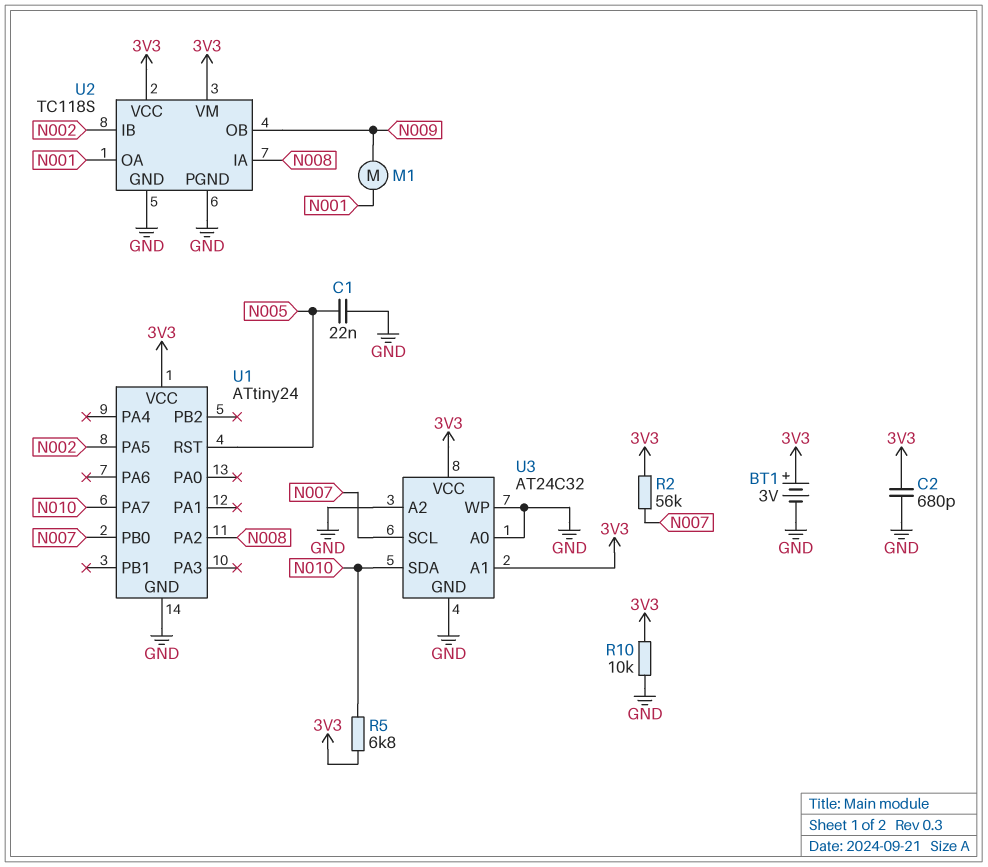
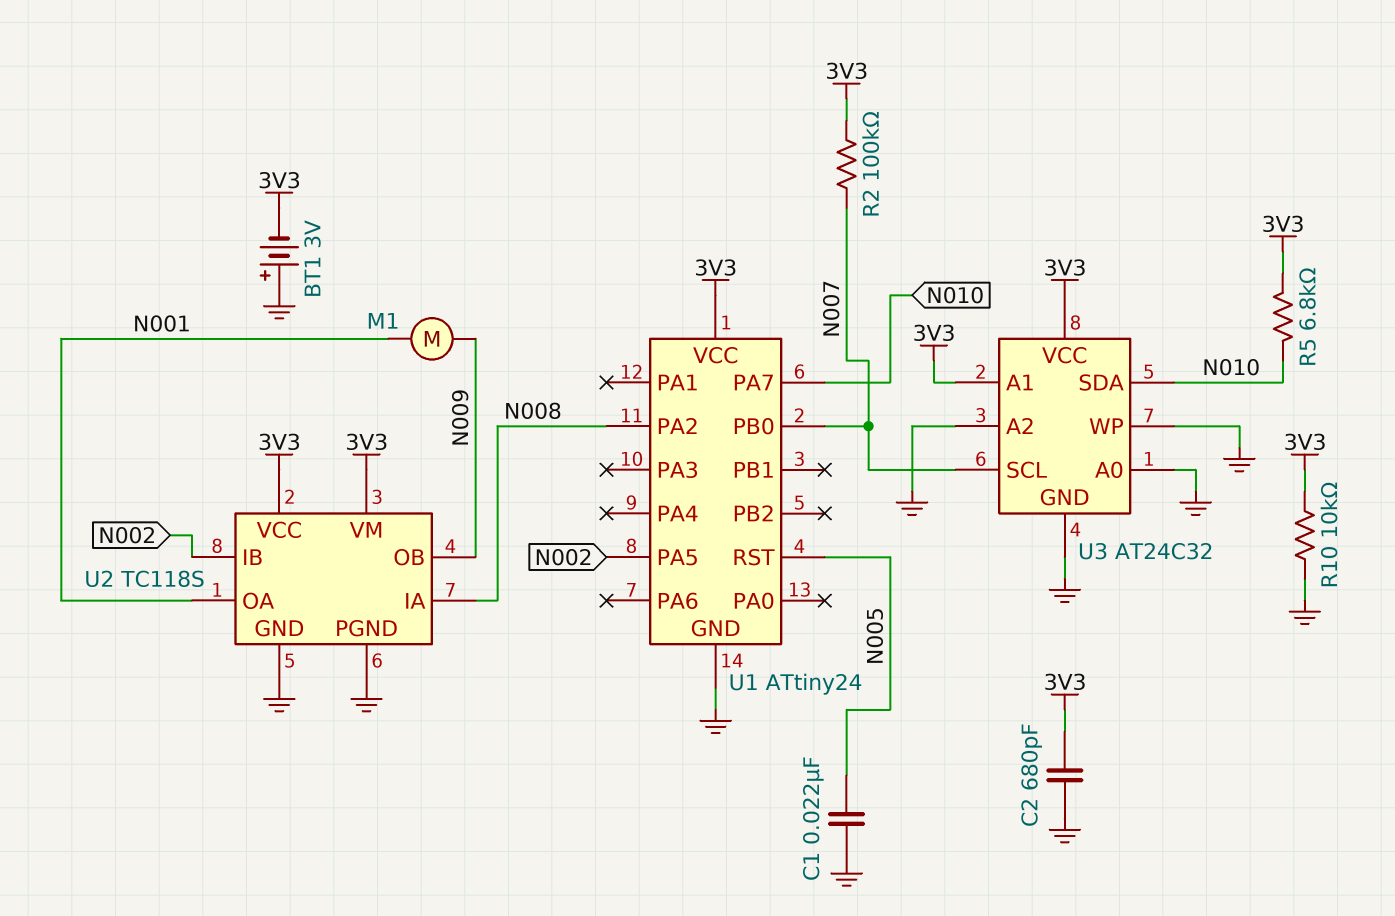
BT1: 3V (plus 3V3, minus GND) -> 3V (plus GND, minus 3V3)
R2: 56k (3V3, N007) -> 100k (3V3, N007)

